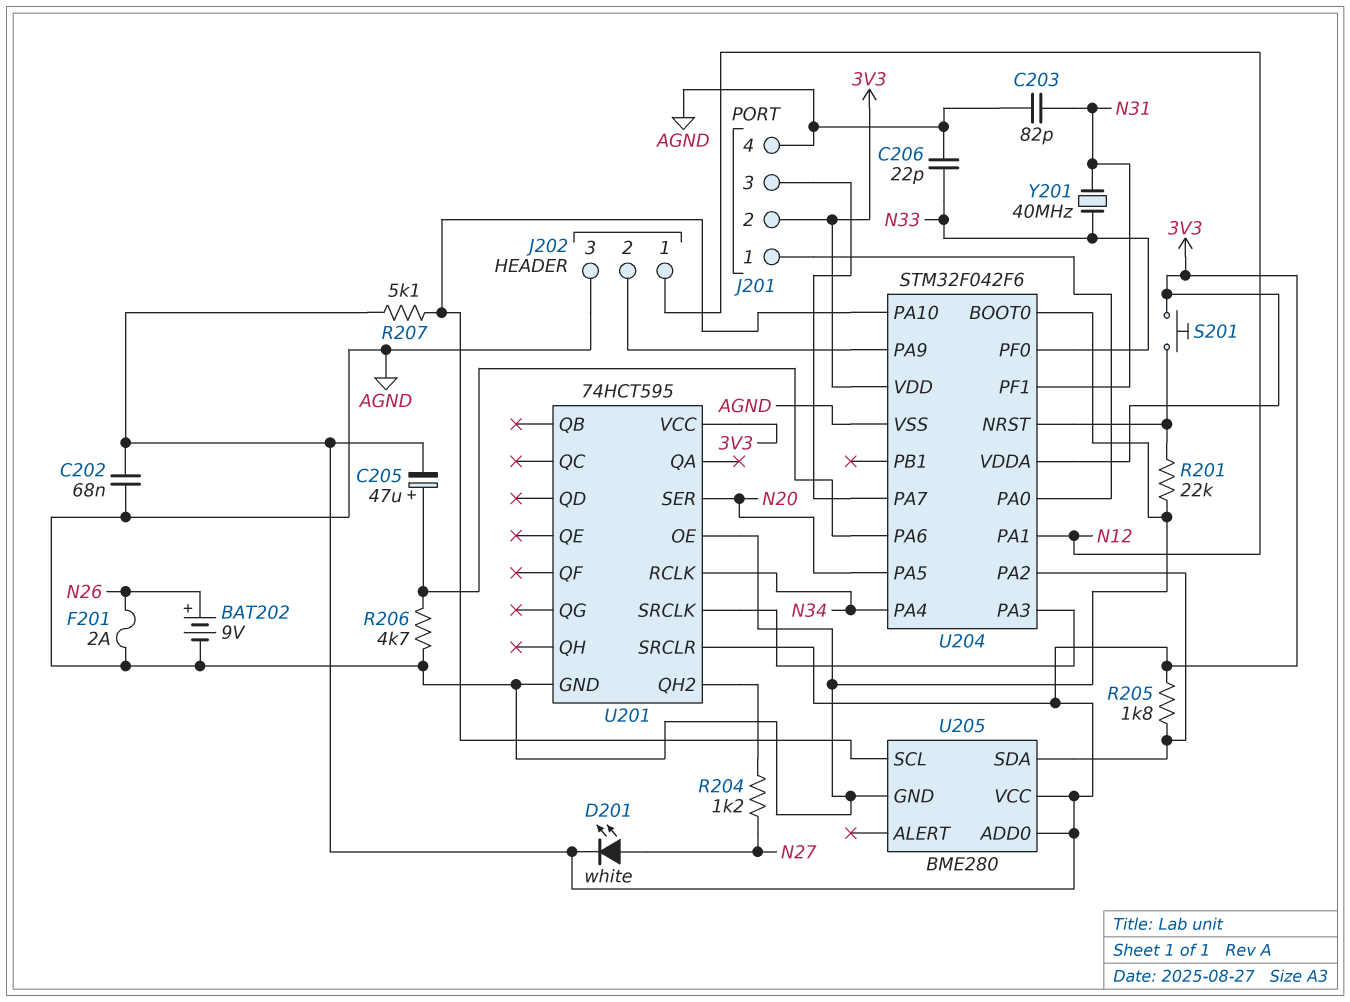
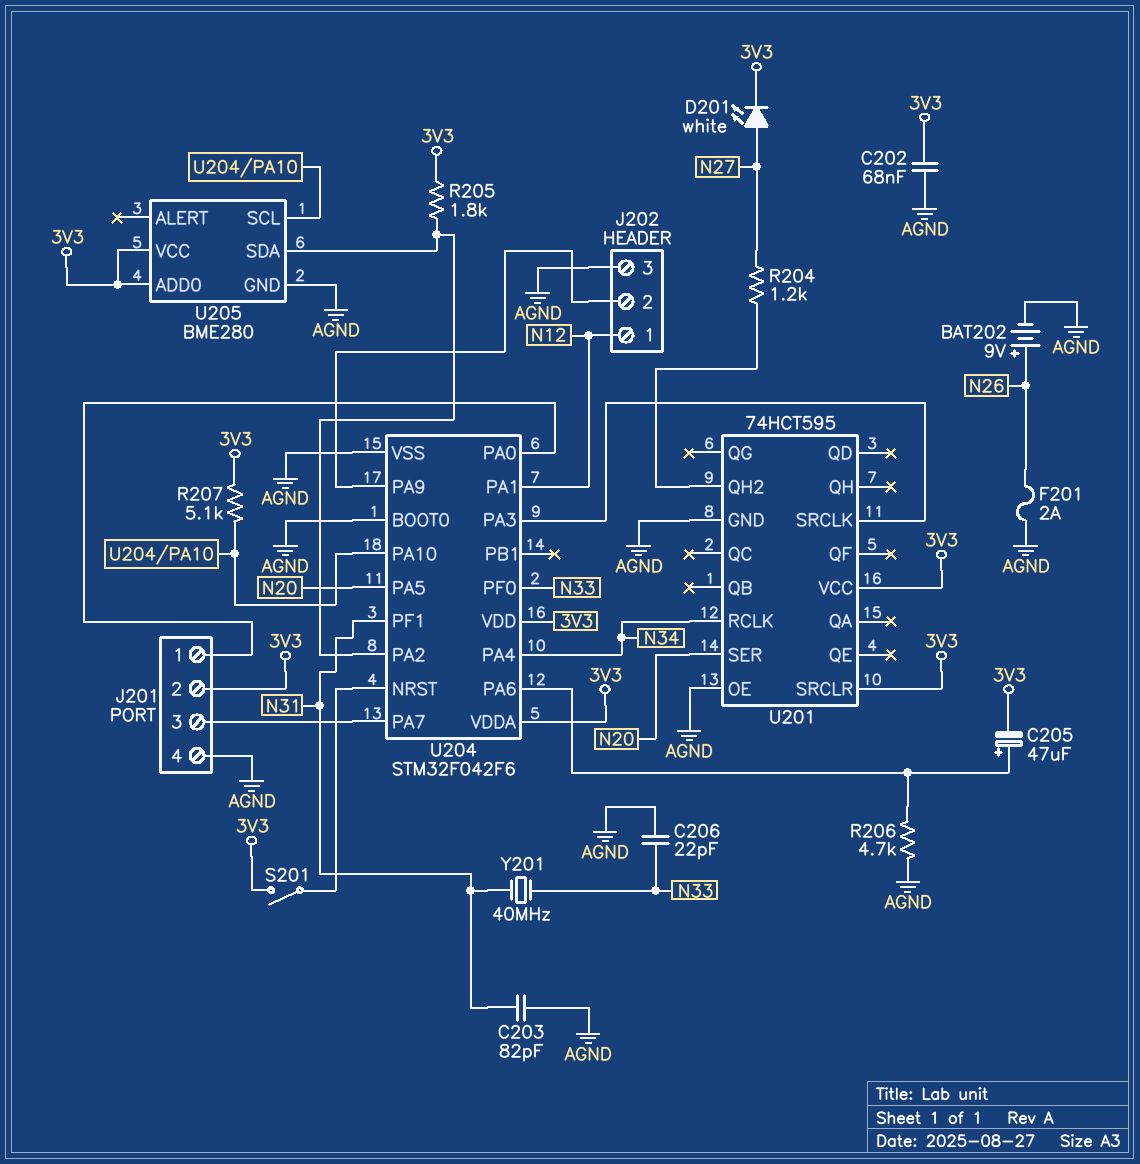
R201: 22k (AGND, U204/NRST) -> none
S201: button (3V3, U204/NRST) -> switch (3V3, U204/NRST)

